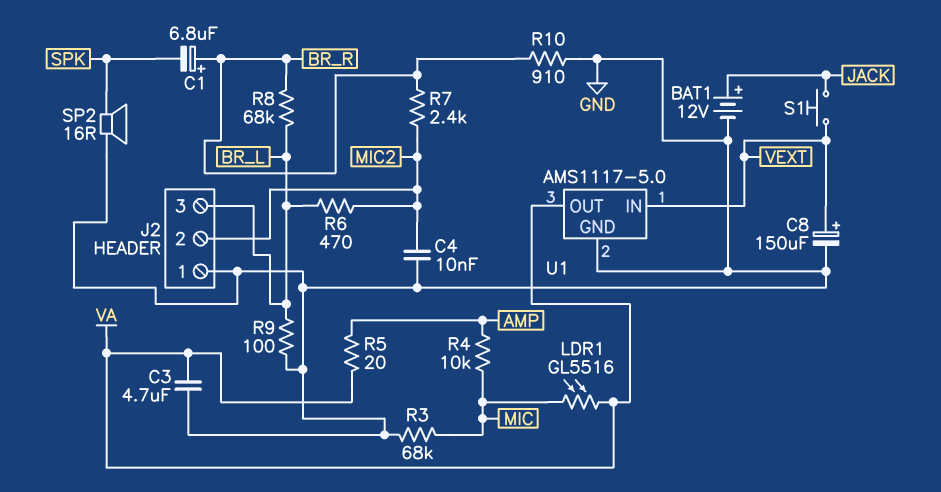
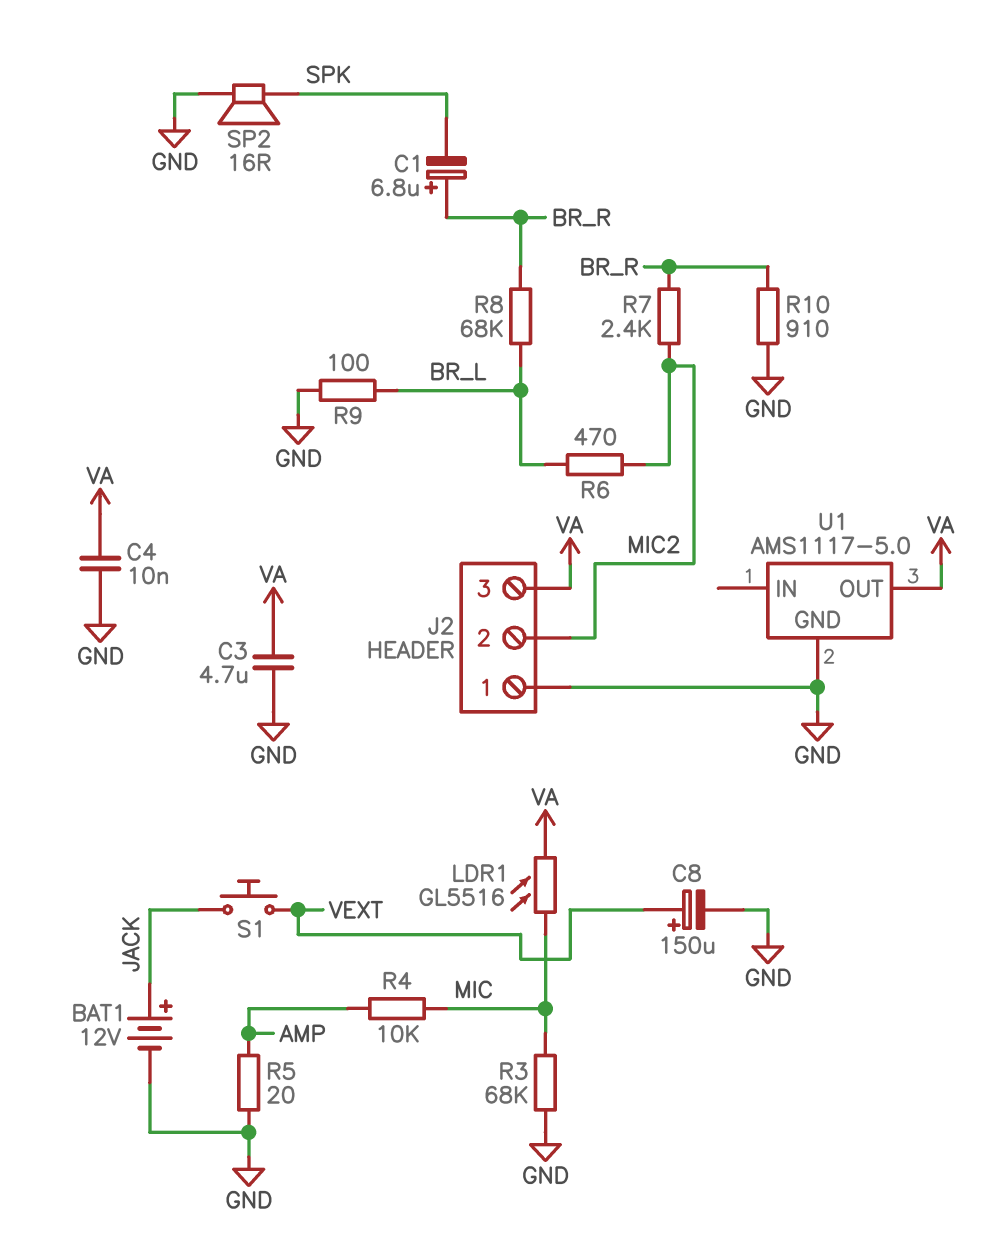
C4: 10nF (GND, MIC2) -> 10nF (GND, VA)
J2 pin 3: BR_L -> VA
R5: 20 (AMP, VA) -> 20 (AMP, GND)
U1 pin IN: VEXT -> none

